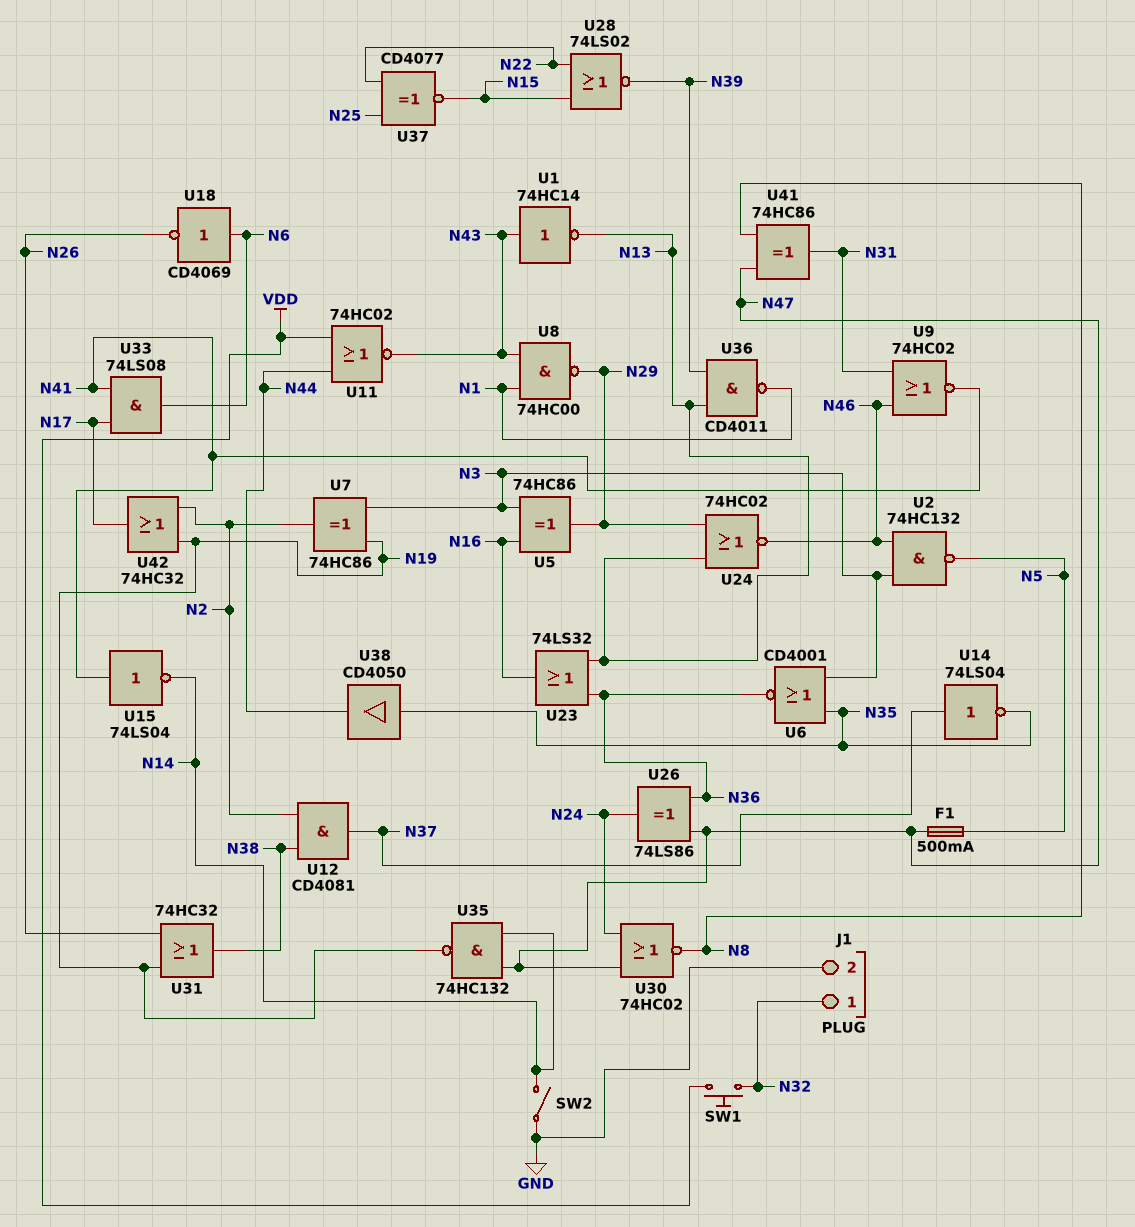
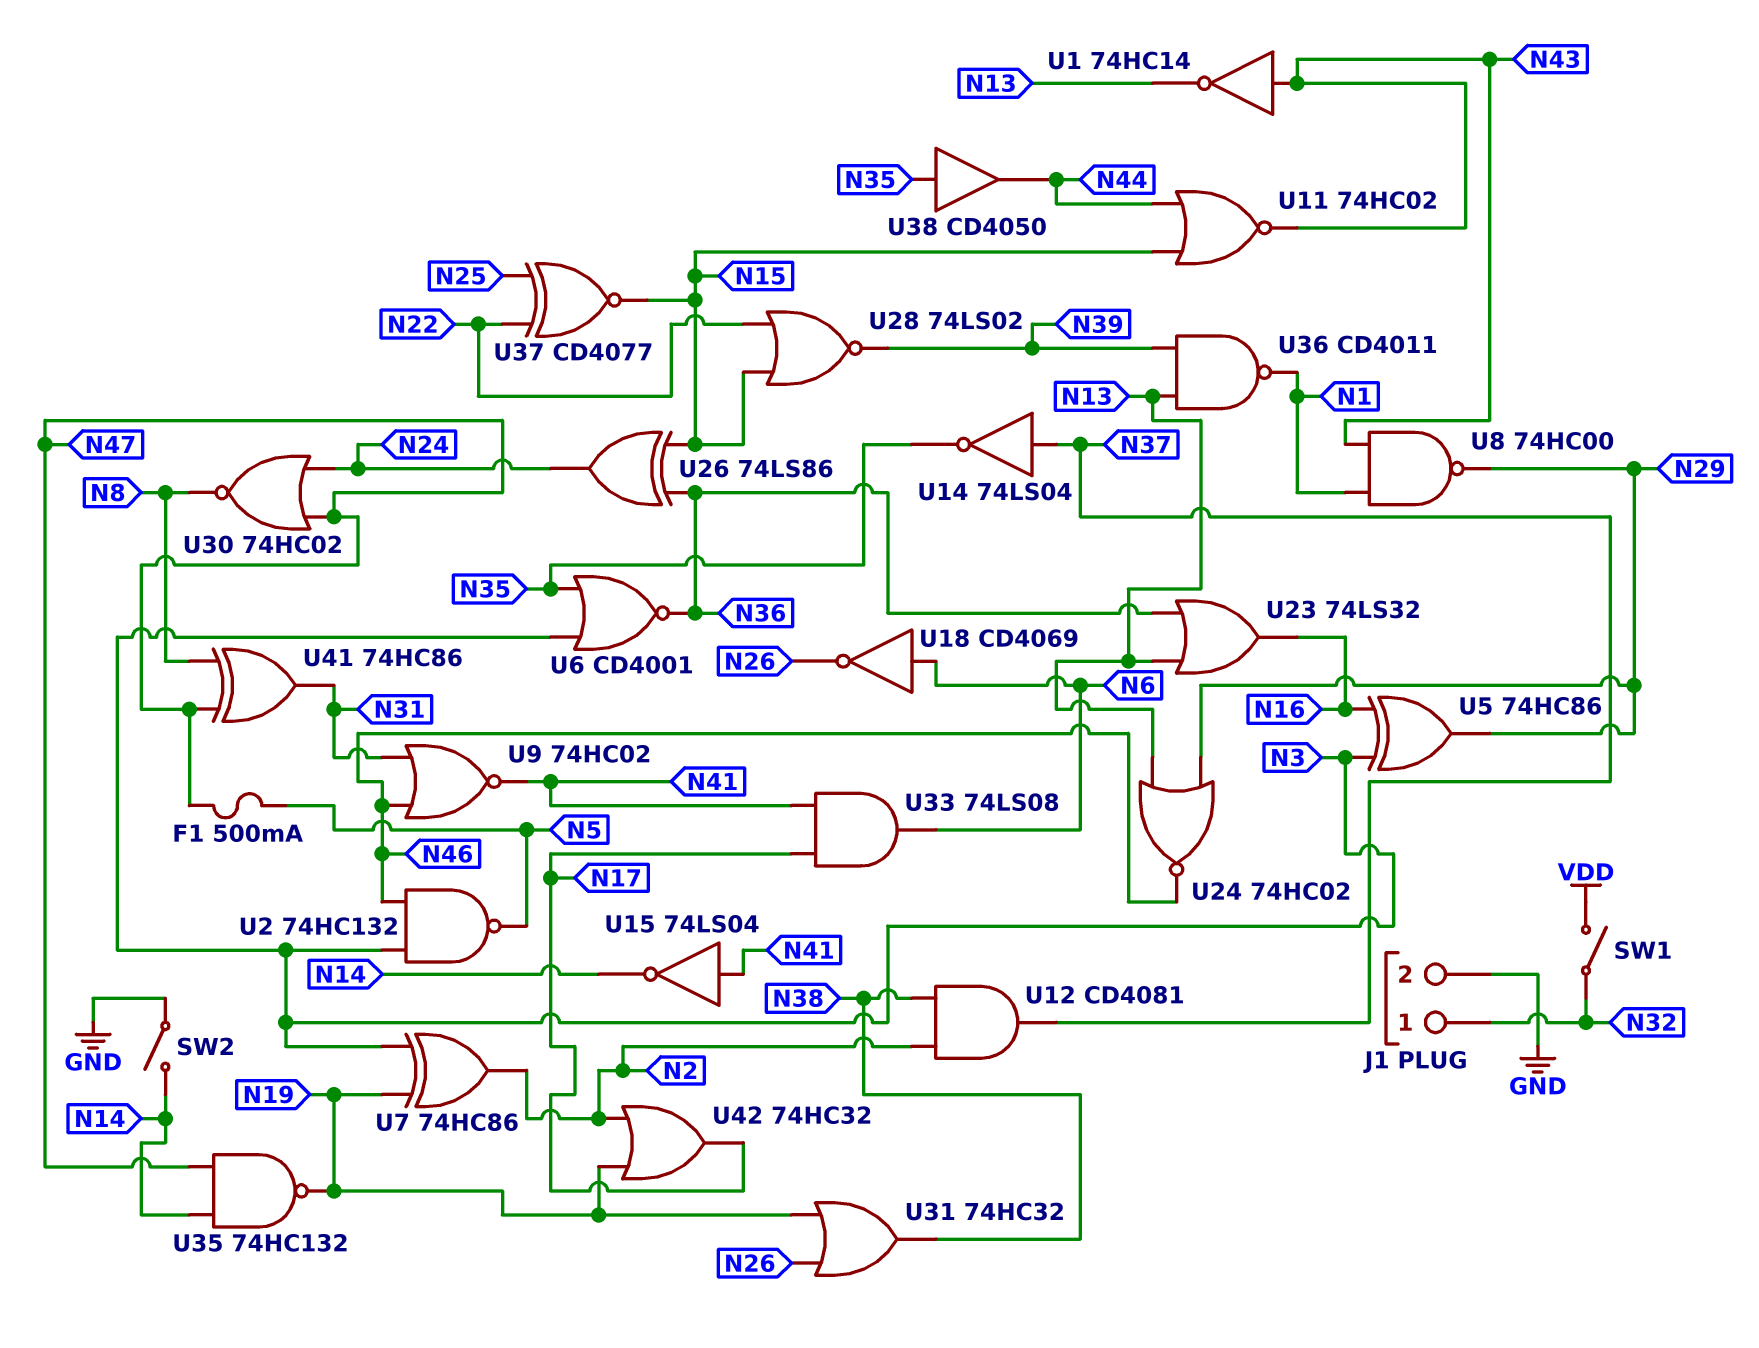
SW1: button (N32, VDD) -> switch (N32, VDD)
U11: NOR 74HC02 (in N44, in VDD, out N43) -> NOR 74HC02 (in N15, in N44, out N43)
U26: XOR 74LS86 (in N36, in N47, out N24) -> XOR 74LS86 (in N15, in N36, out N24)

